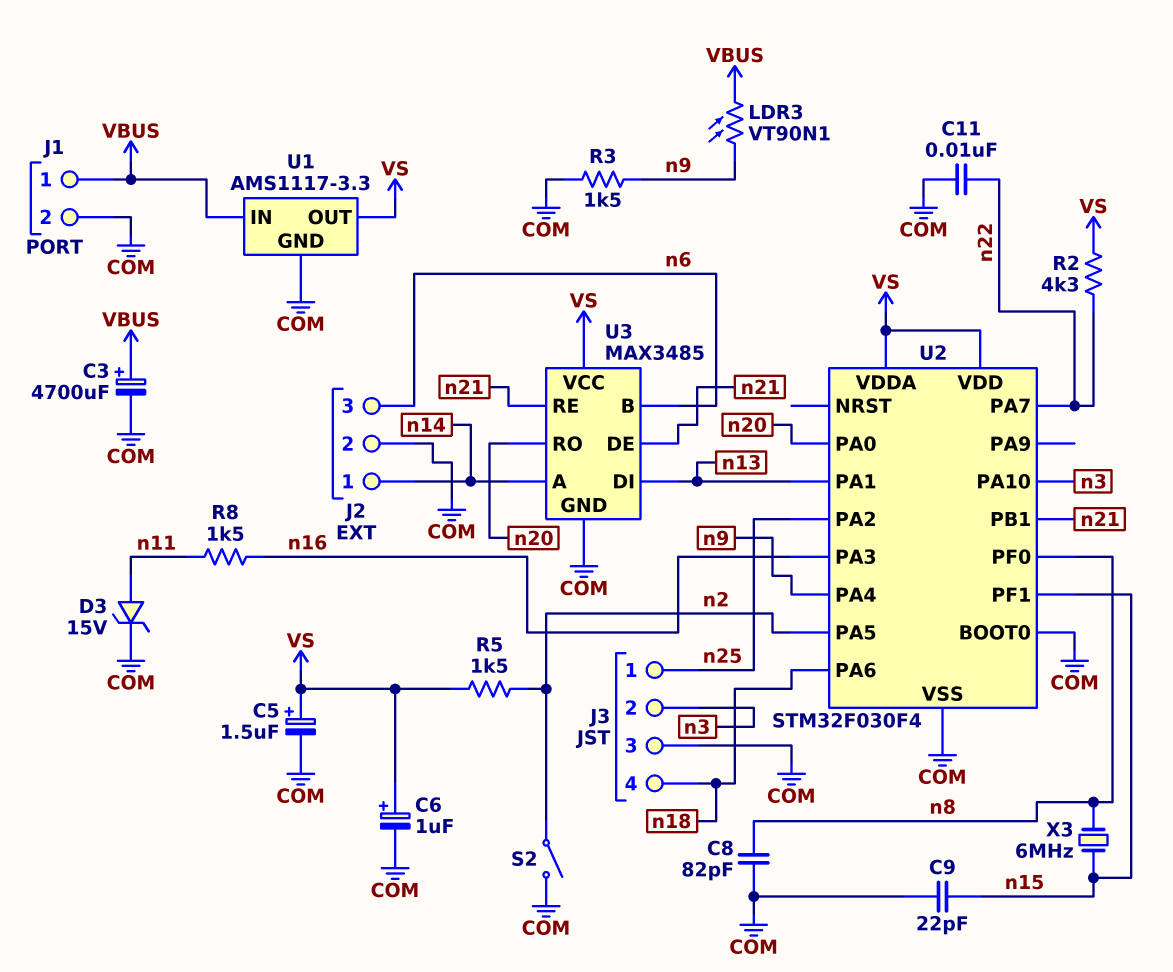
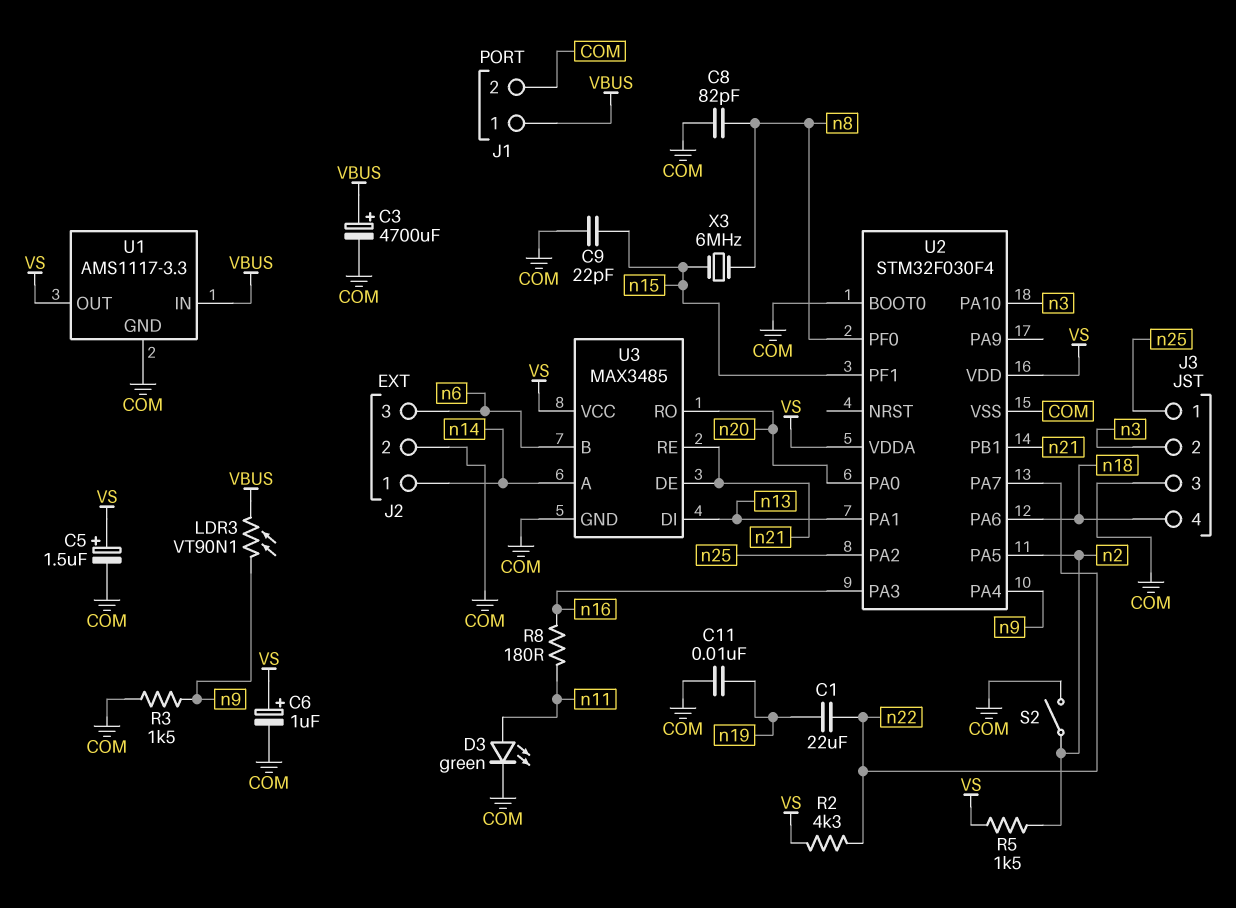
C1: none -> 22uF (n19, n22)
C11: 10nF (COM, n22) -> 10nF (COM, n19)
D3: zener 15V (A n11, K COM) -> LED green (A n11, K COM)
R8: 1.5k (n11, n16) -> 180 (n11, n16)

